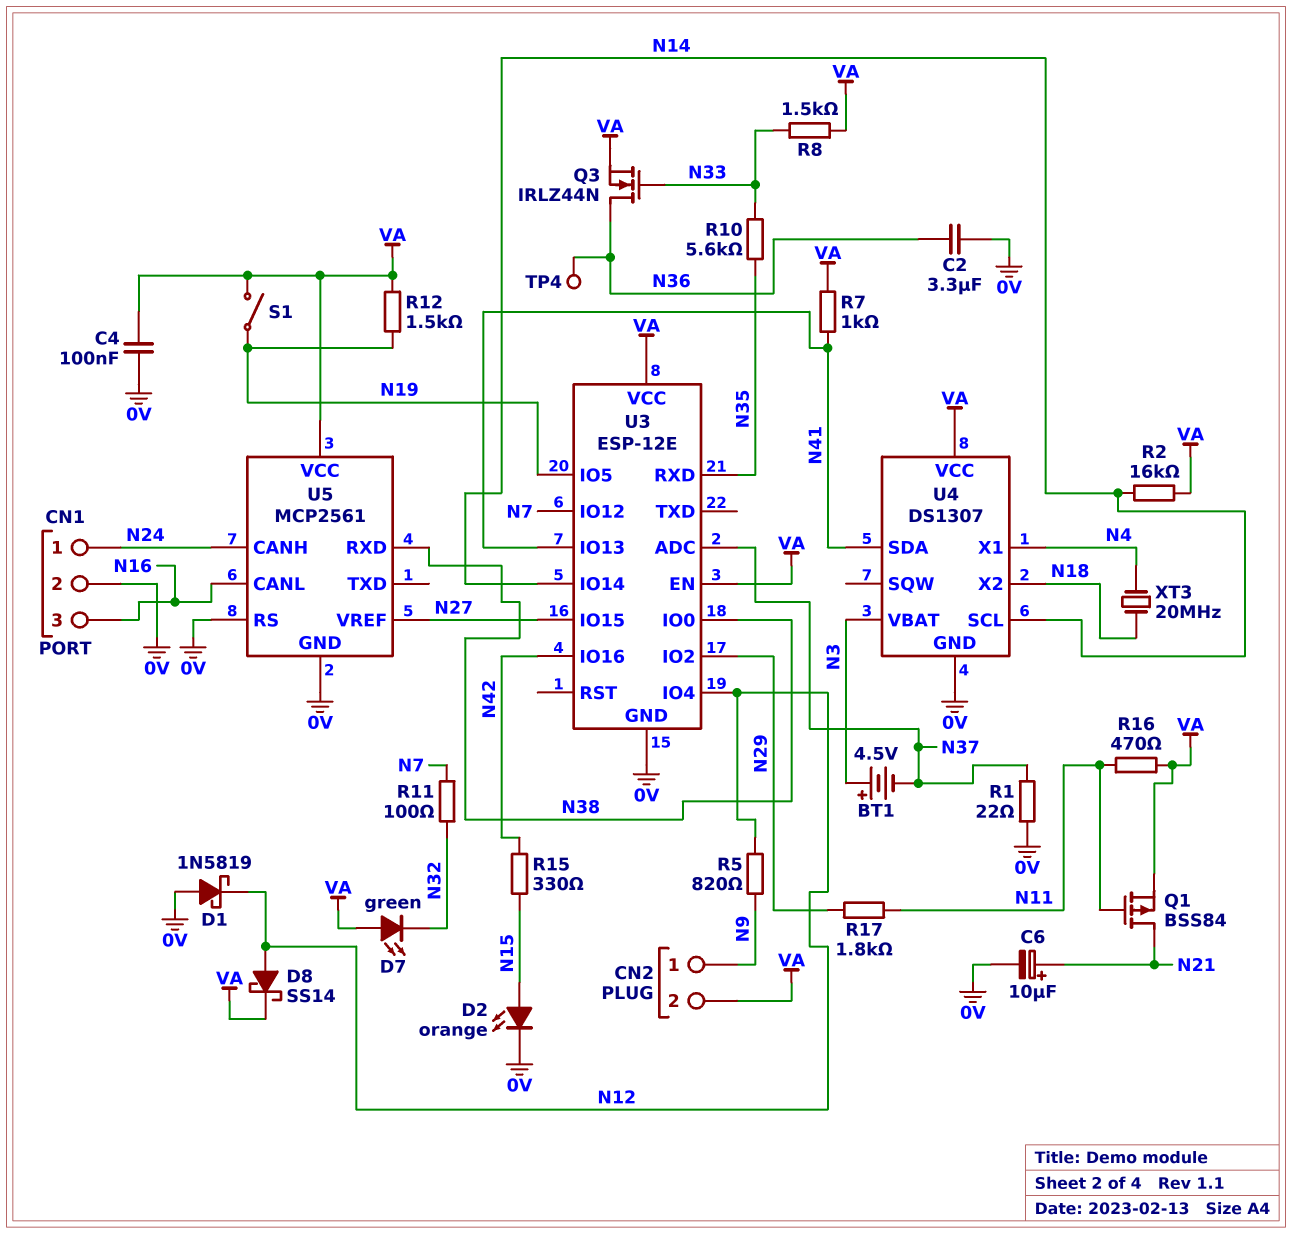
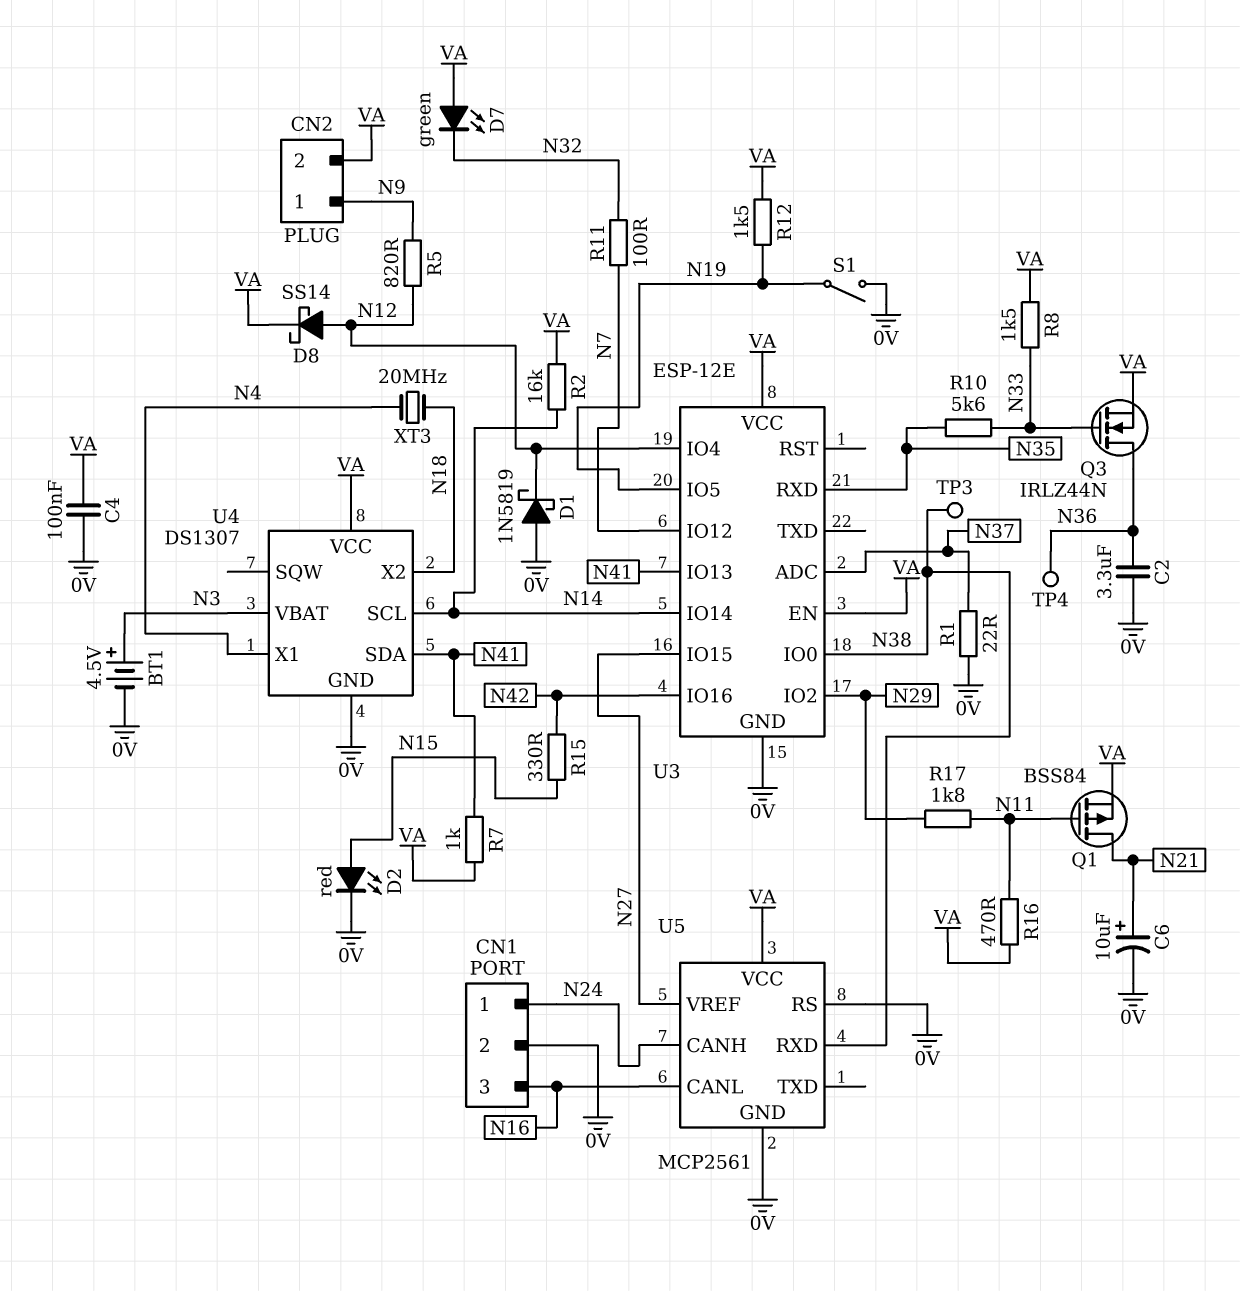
BT1: 4.5V (plus N3, minus N37) -> 4.5V (plus N3, minus 0V)
D2: LED orange (A N15, K 0V) -> LED red (A N15, K 0V)
S1: switch (N19, VA) -> switch (0V, N19)
TP3: none -> test point (N38)

